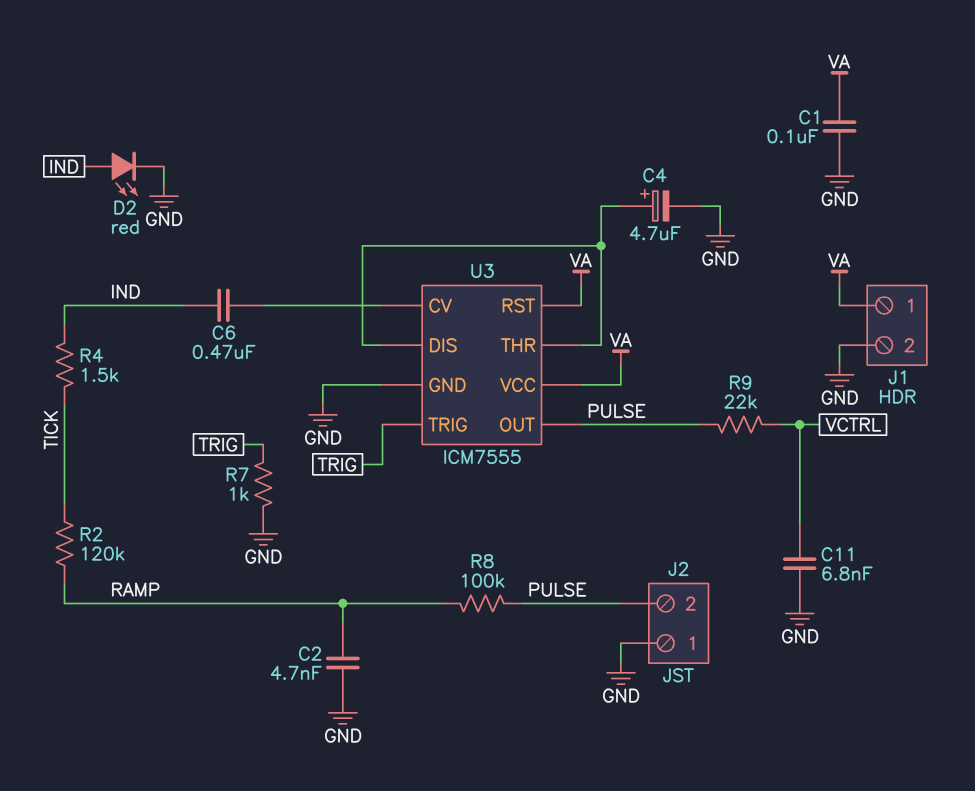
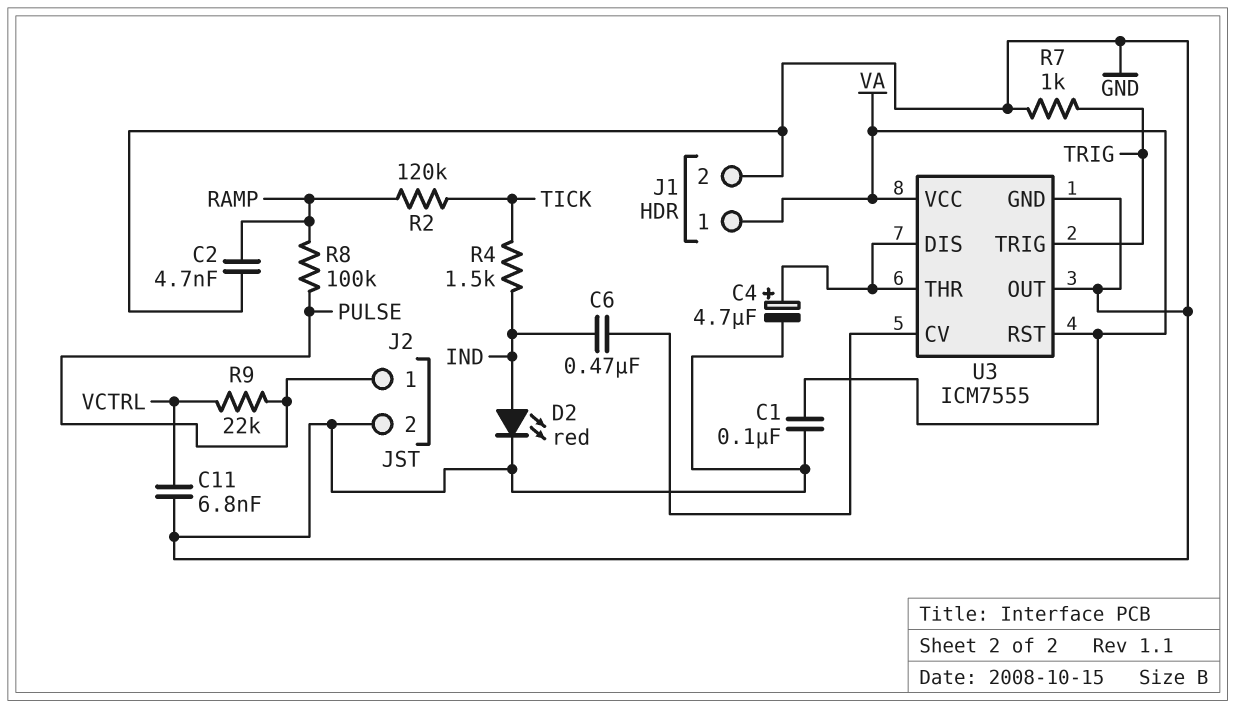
J2 pin 1: GND -> PULSE
J2 pin 2: PULSE -> GND
U3 pin OUT: PULSE -> GND

